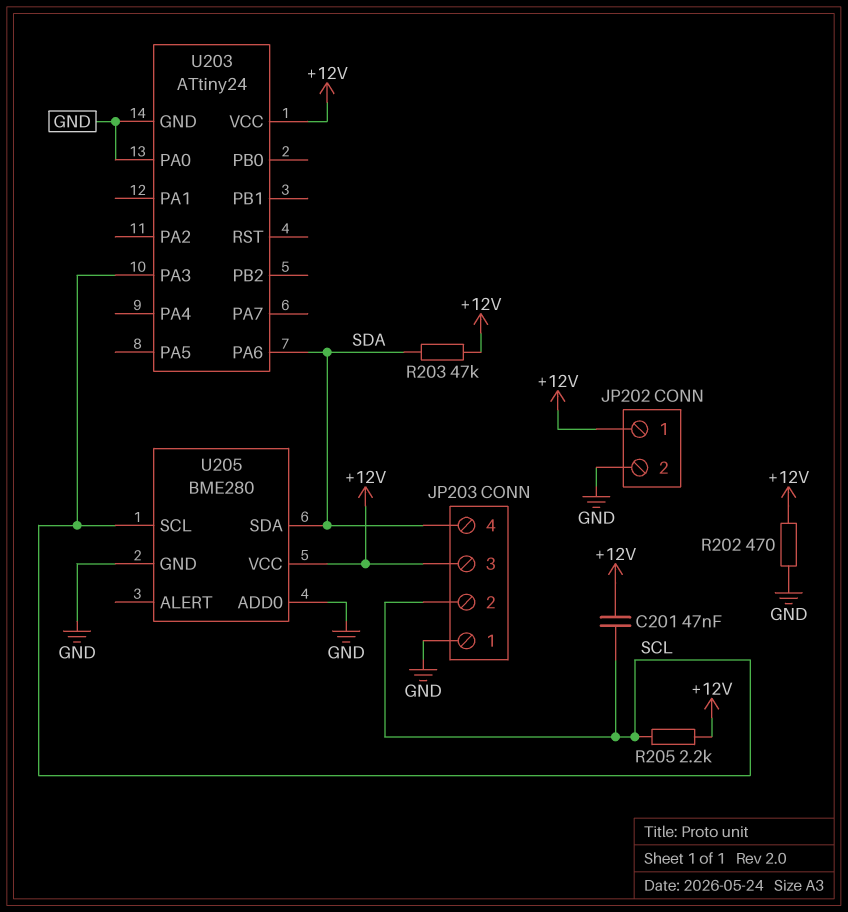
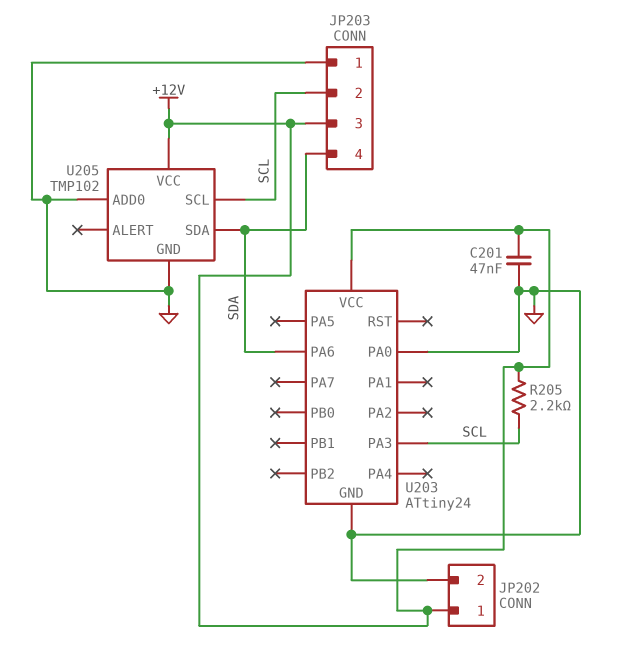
C201: 47nF (+12V, SCL) -> 47nF (+12V, GND)
R202: 470 (+12V, GND) -> none
R203: 47k (+12V, SDA) -> none
U205: BME280 -> TMP102

